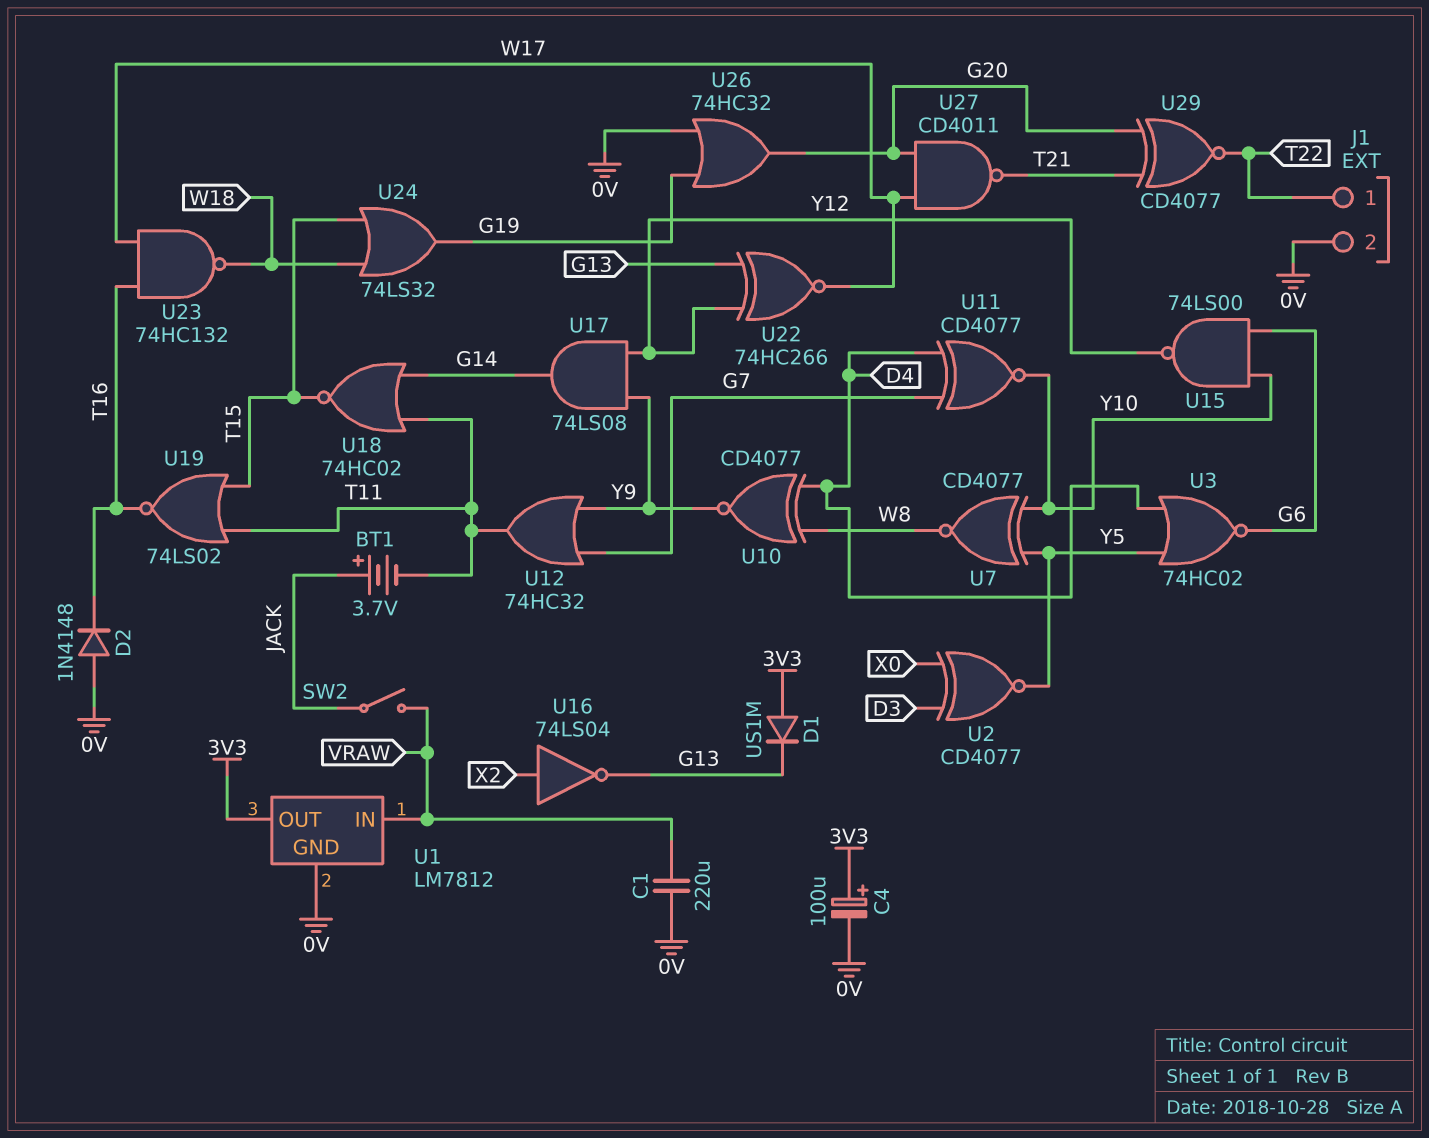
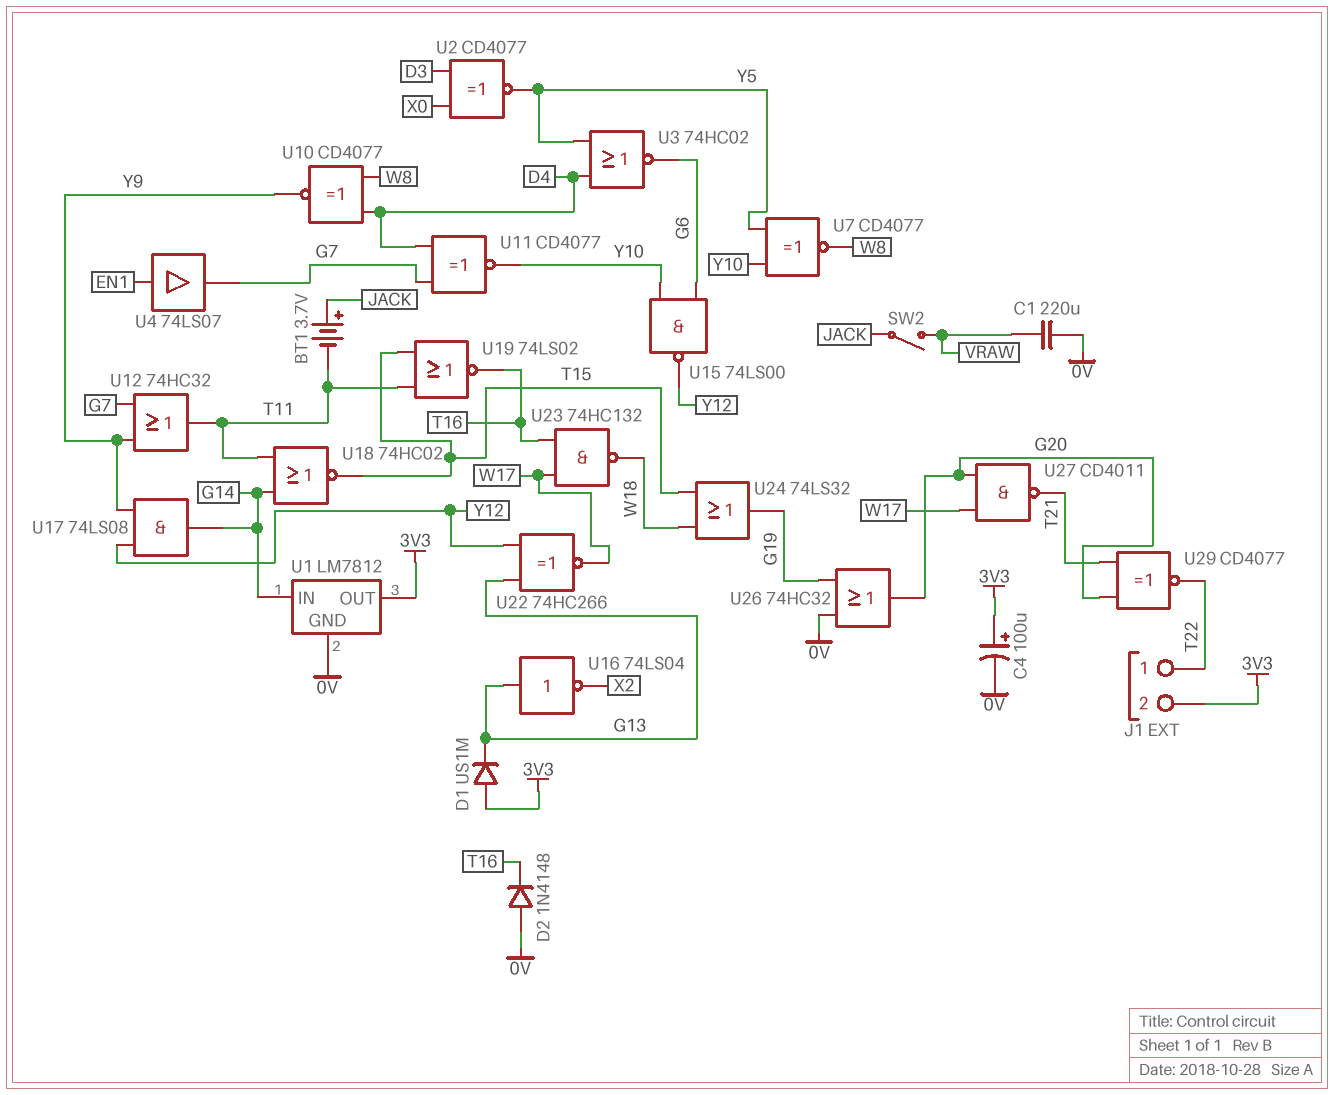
J1 pin 2: 0V -> 3V3
U1 pin IN: VRAW -> G14
U4: none -> buffer 74LS07 (in EN1, out G7)
U16: NOT 74LS04 (in X2, out G13) -> NOT 74LS04 (in G13, out X2)

